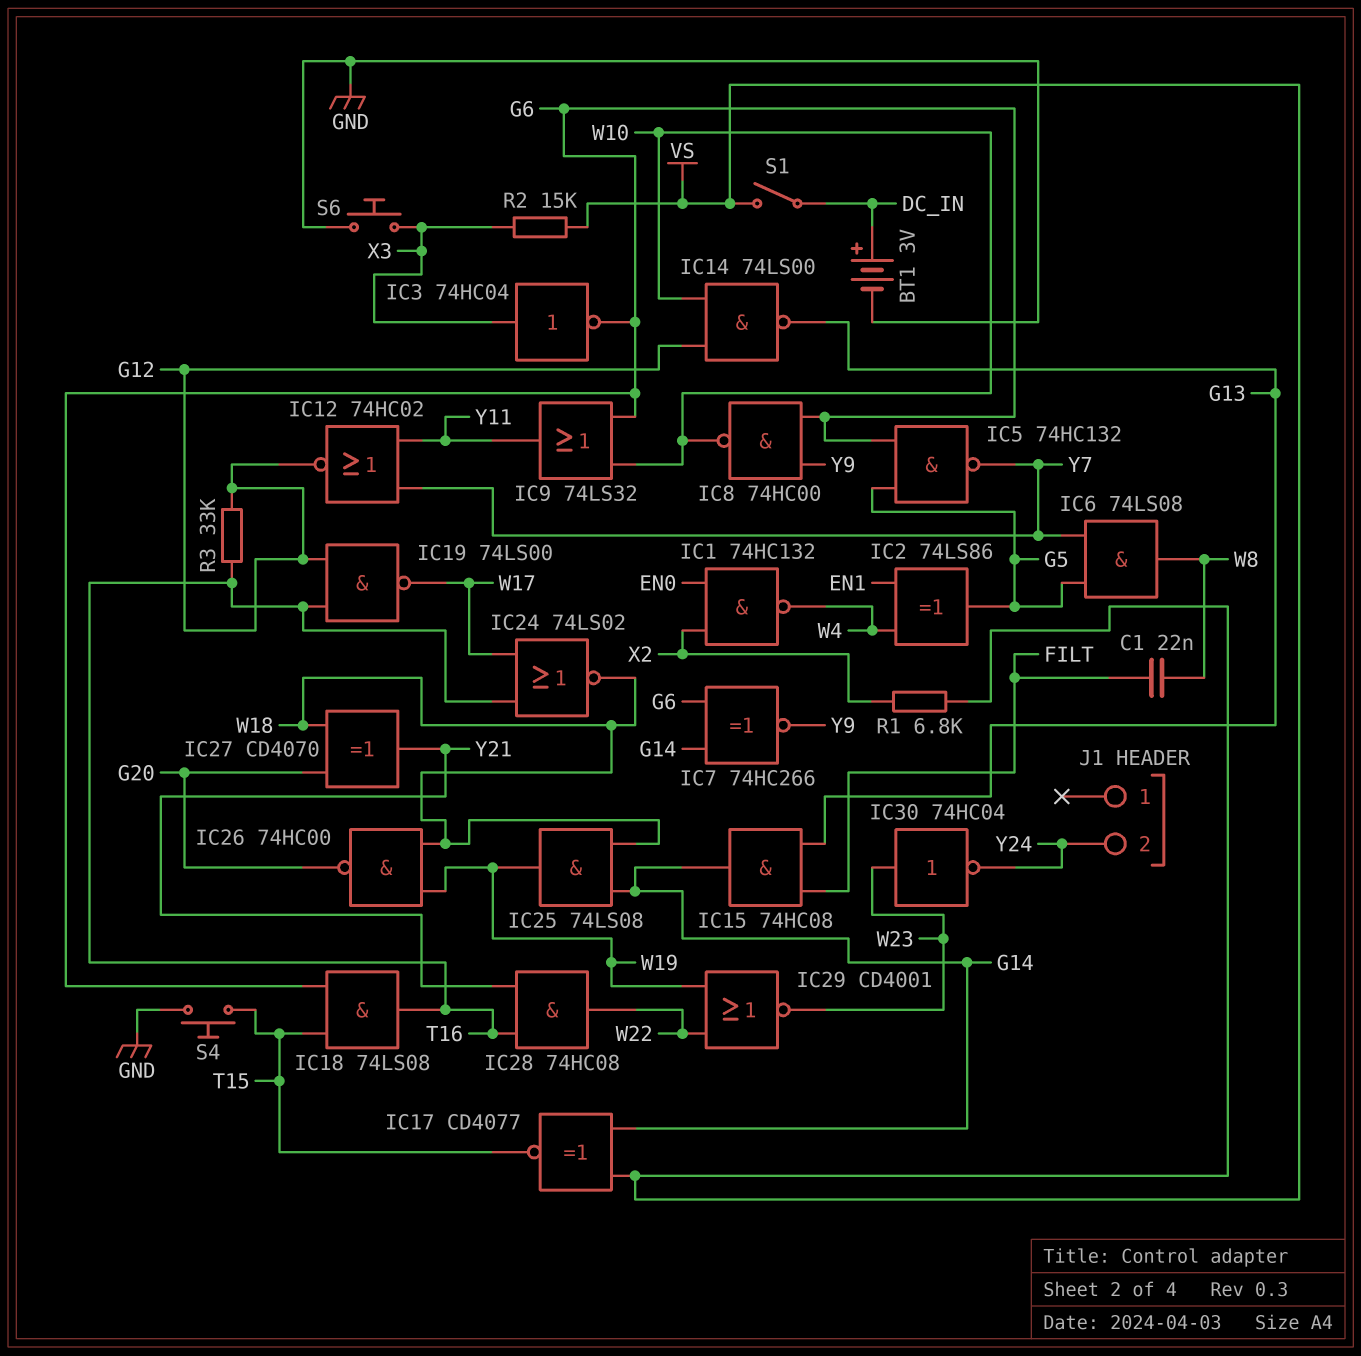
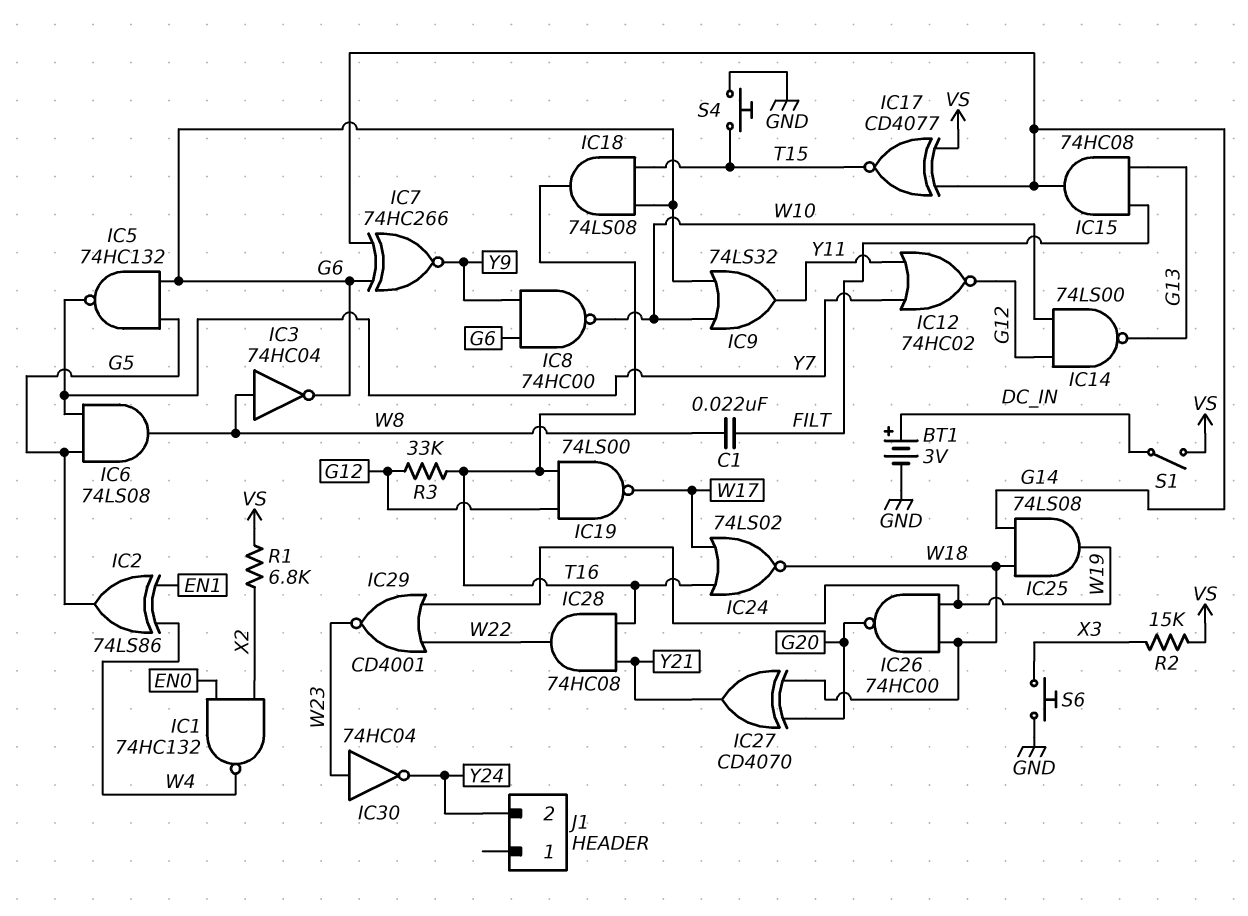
IC3: NOT 74HC04 (in X3, out G6) -> NOT 74HC04 (in W8, out G6)

